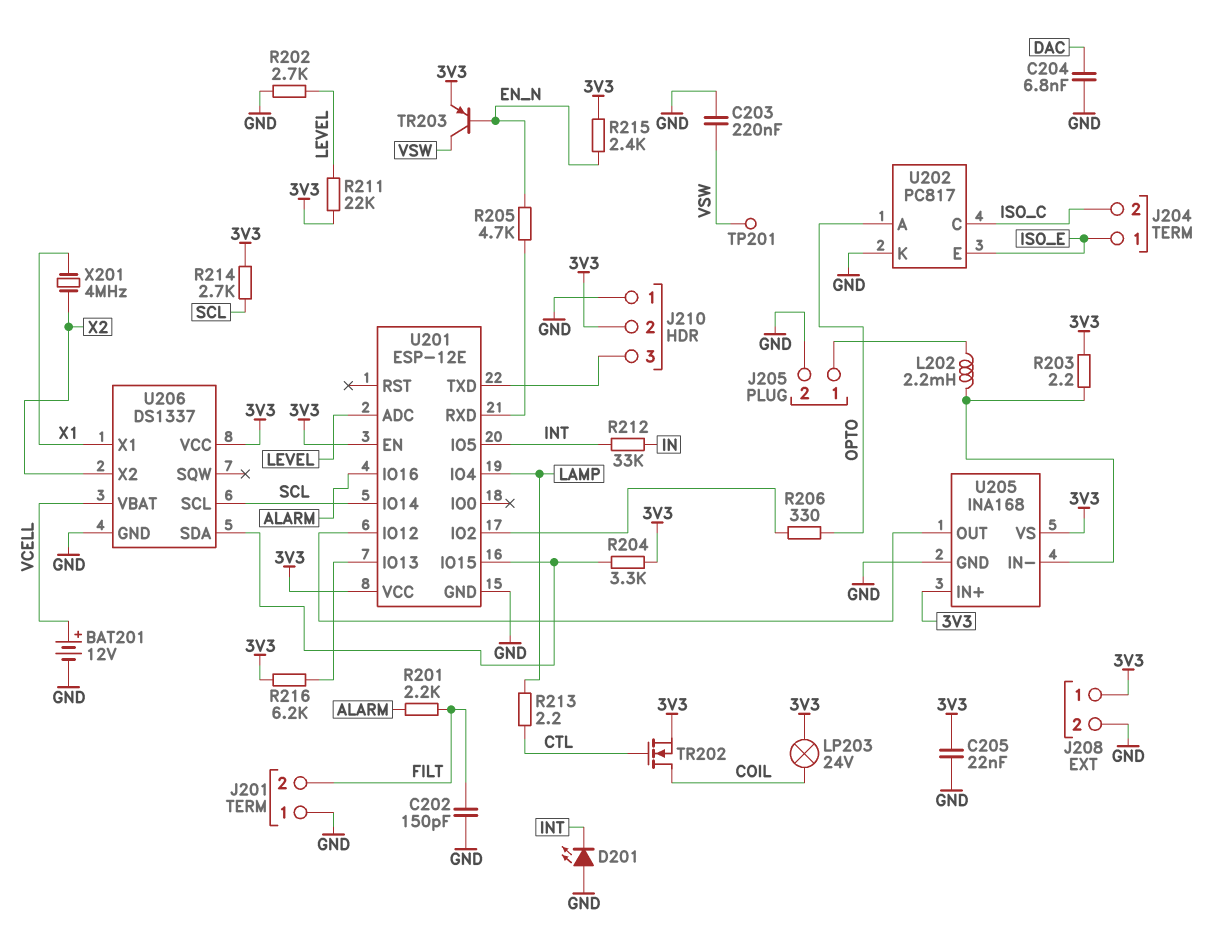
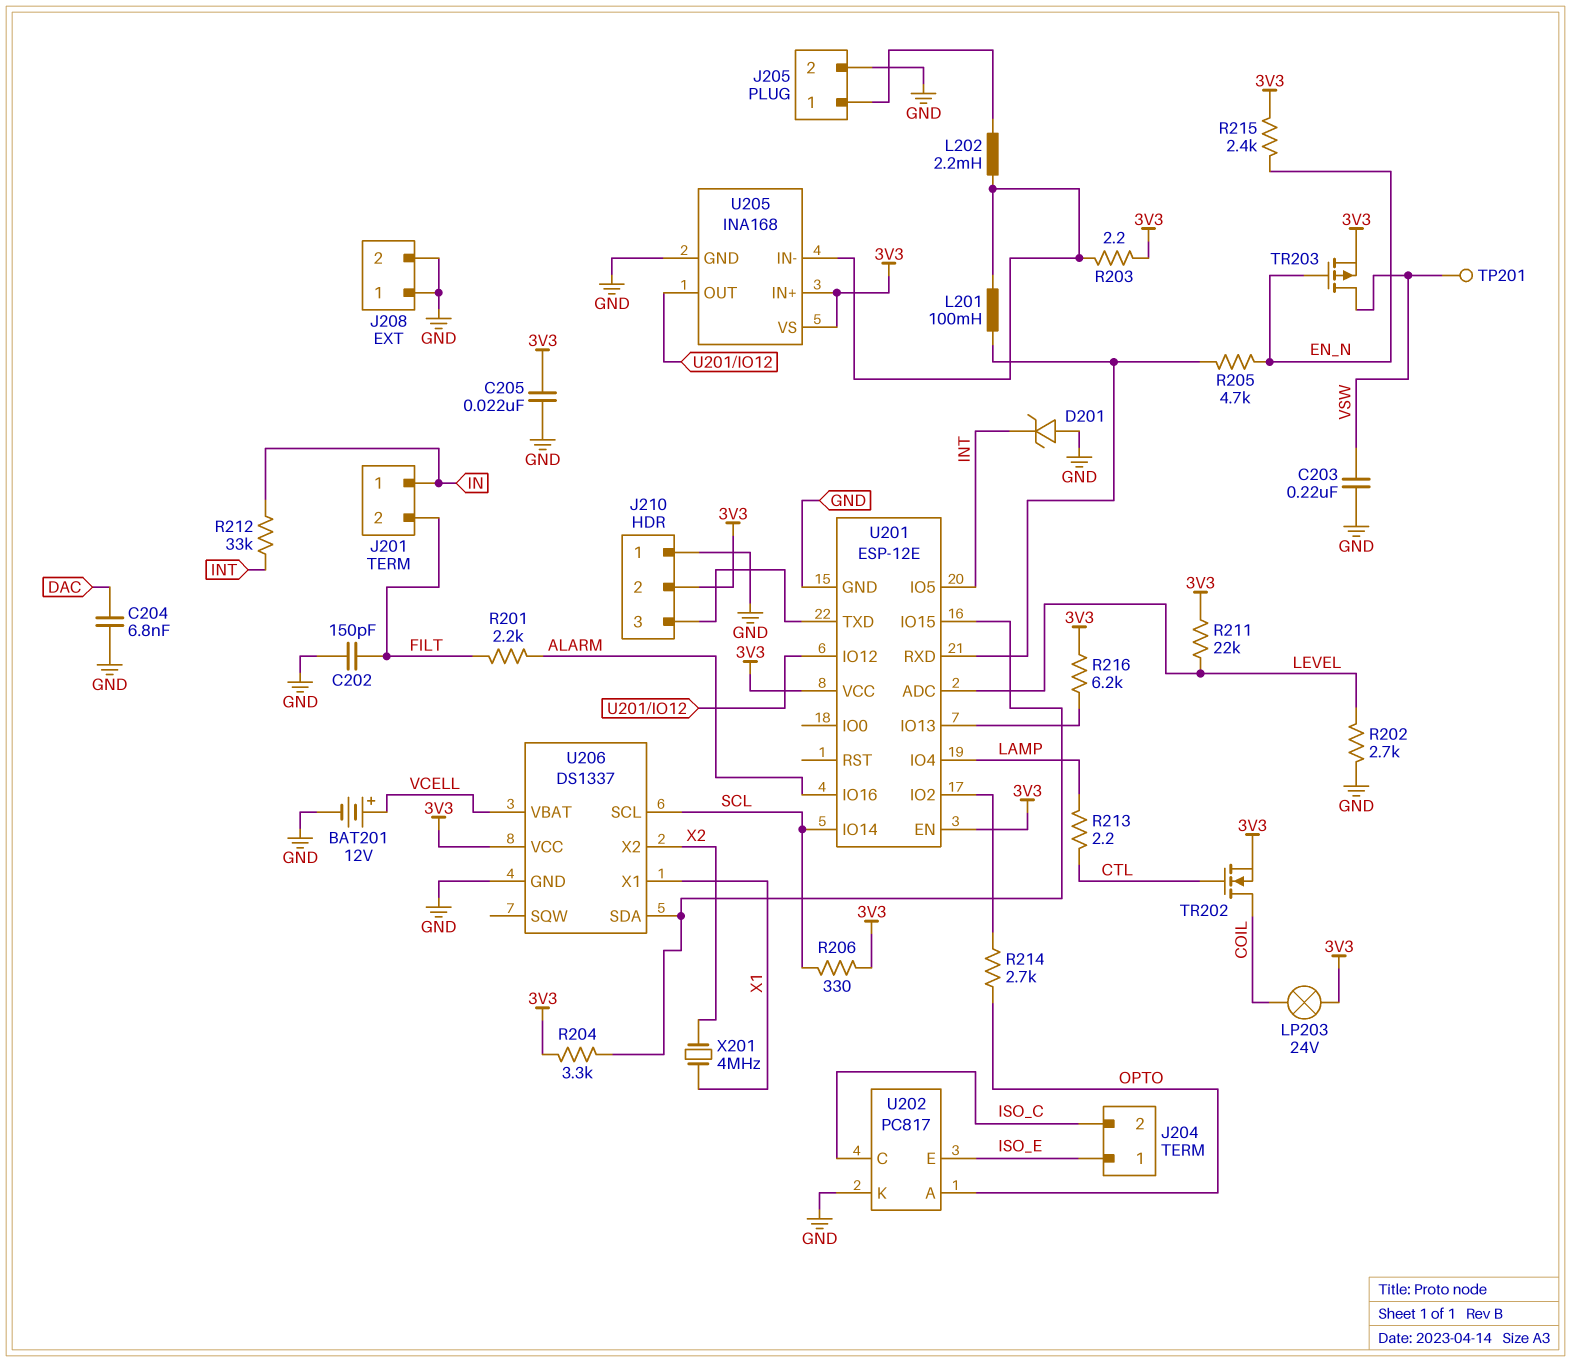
D201: LED (A GND, K INT) -> zener (A GND, K INT)
J201 pin 1: GND -> IN
J208 pin 1: 3V3 -> GND
L201: none -> 100mH (U201/RXD, U205/IN-)
R206: 330 (OPTO, U201/IO2) -> 330 (3V3, SCL)
R214: 2.7k (3V3, SCL) -> 2.7k (OPTO, U201/IO2)
TR203: PNP (B EN_N, C VSW, E 3V3) -> PMOS (G EN_N, D VSW, S 3V3)

